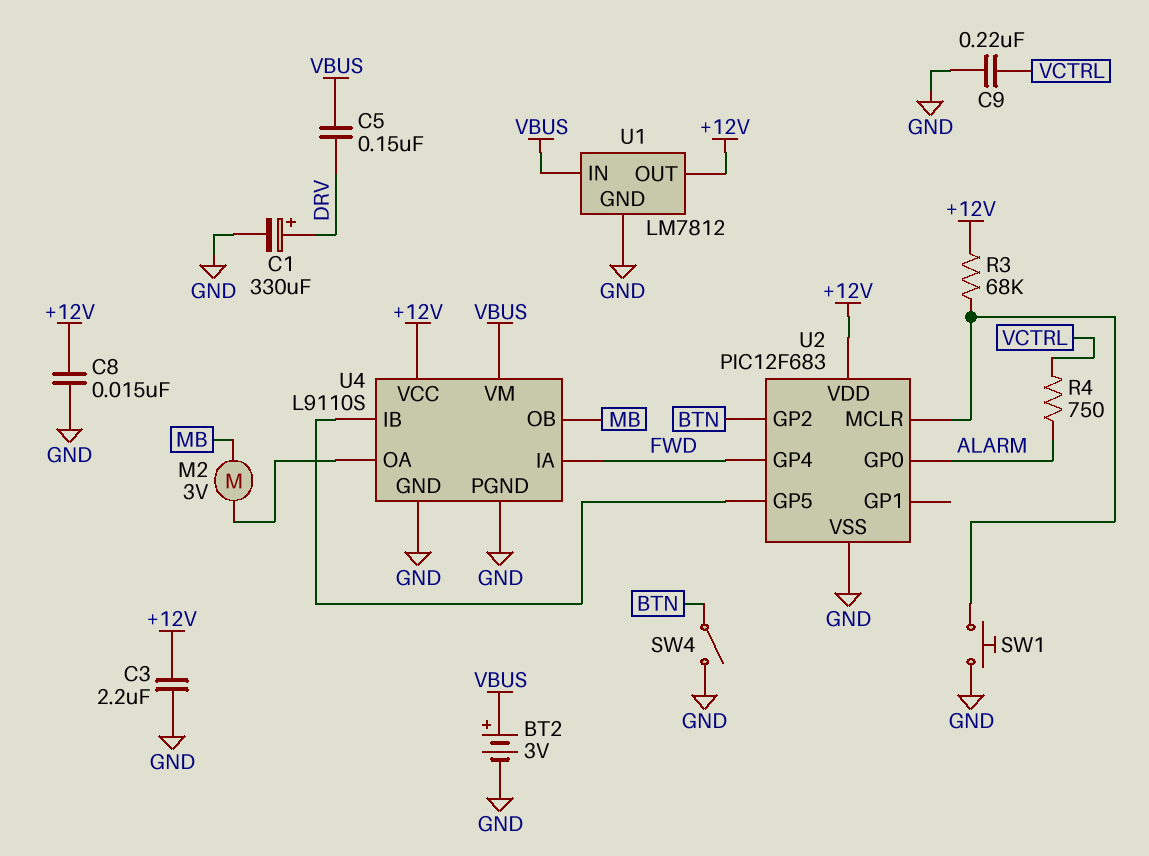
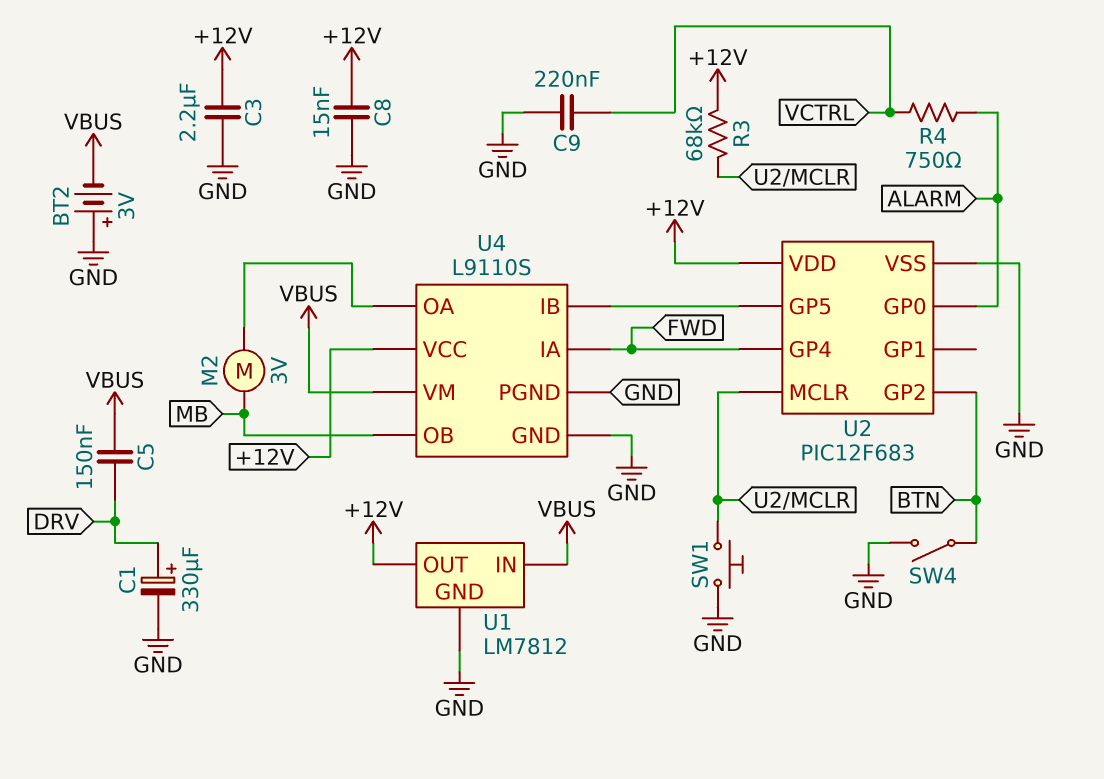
BT2: 3V (plus VBUS, minus GND) -> 3V (plus GND, minus VBUS)

